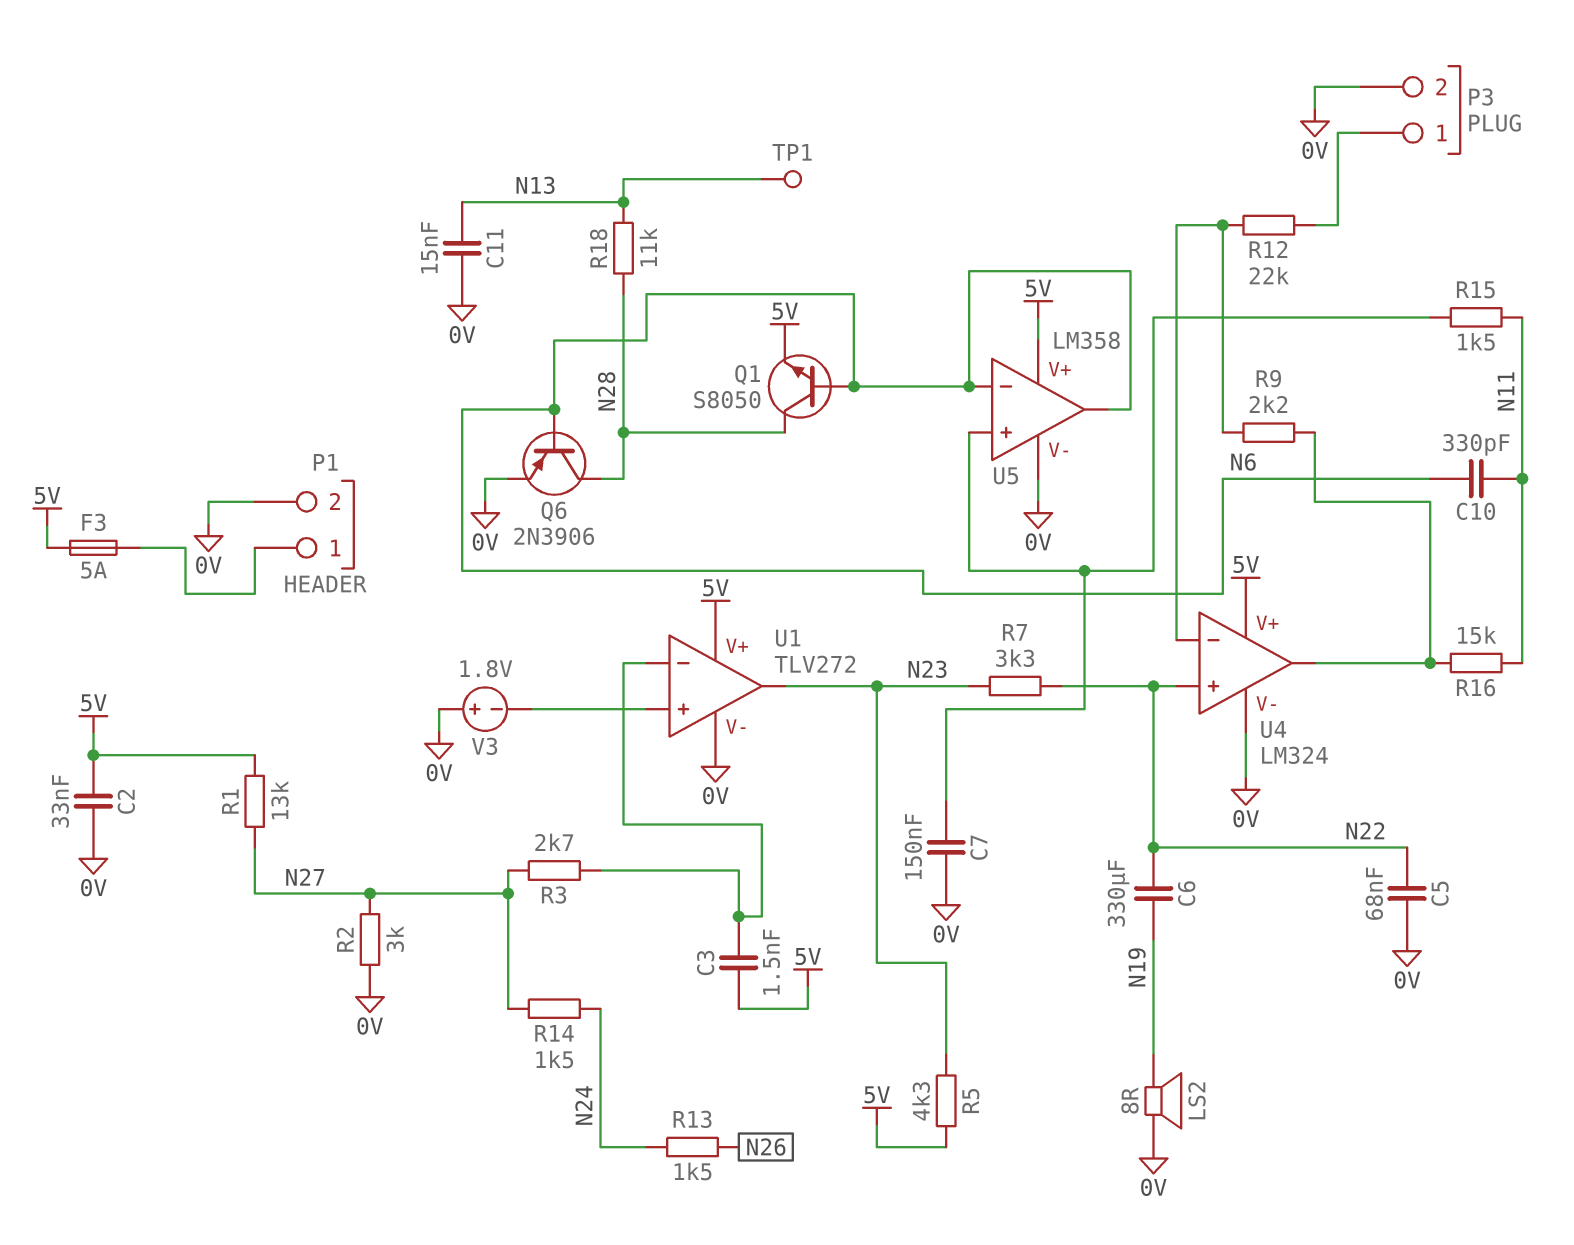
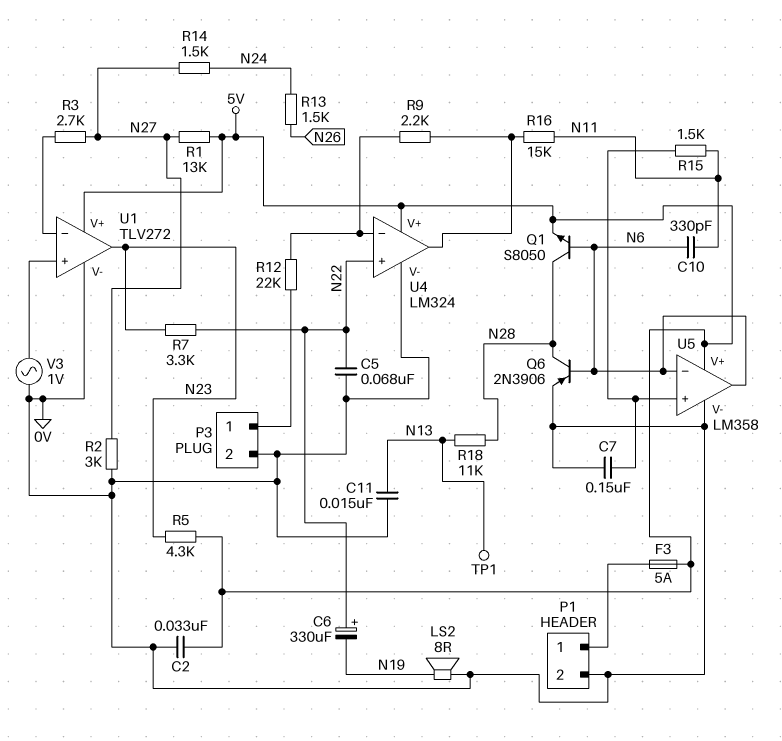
C3: 1.5nF (5V, U1/in-) -> none
C6: 330uF (N19, N22) -> 330uF (plus N22, minus N19)
V3: 1.8V (plus 0V, minus U1/in+) -> AC 1V (0V, U1/in+)

